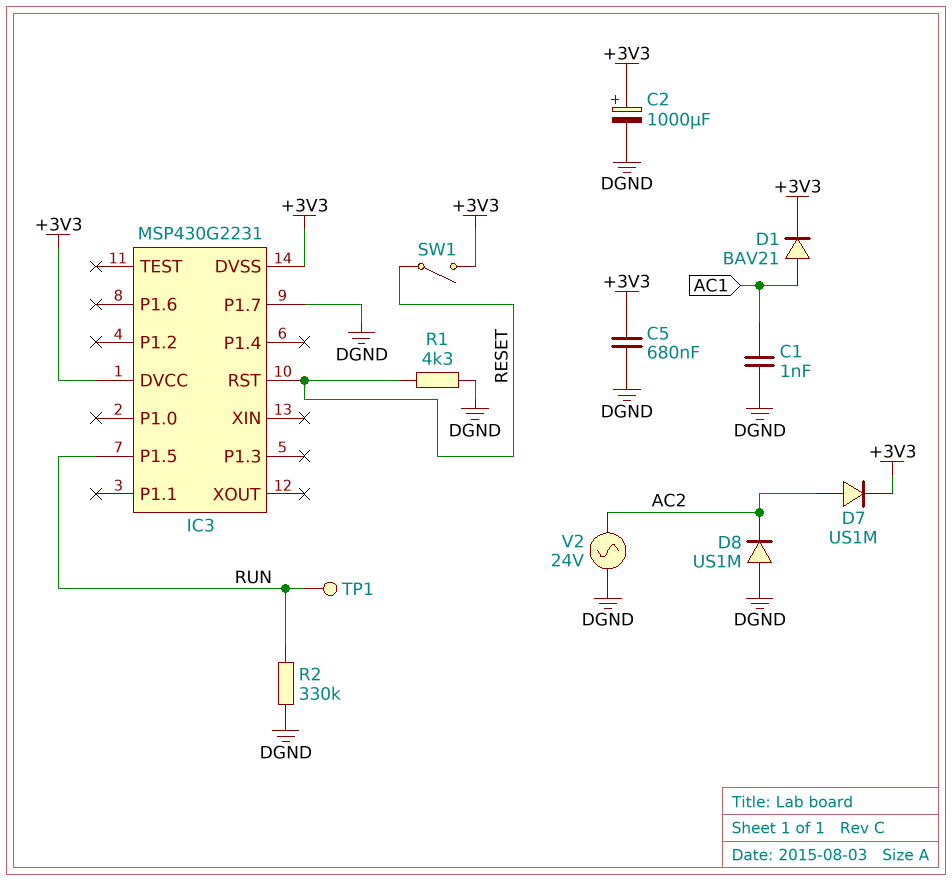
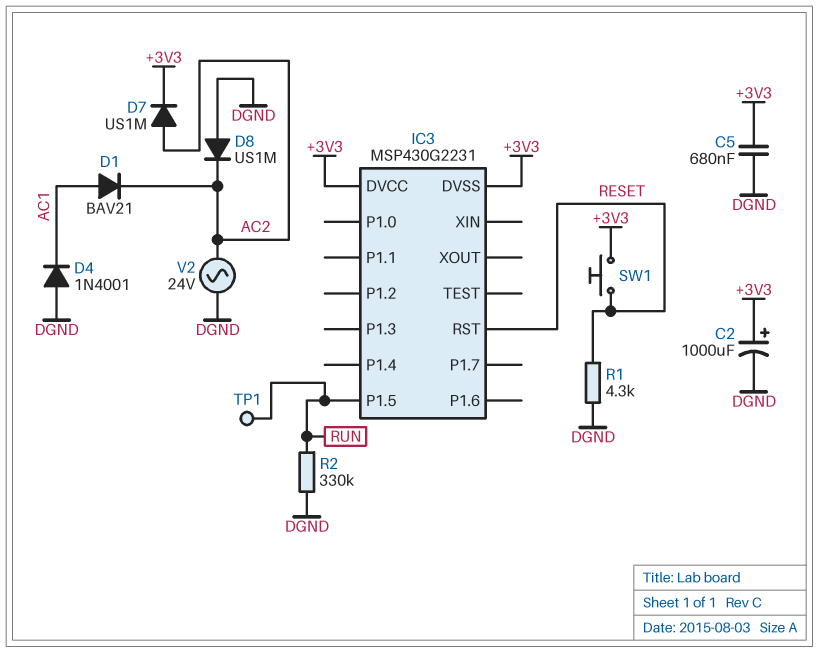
C1: 1nF (AC1, DGND) -> none
D1: diode BAV21 (A AC1, K +3V3) -> diode BAV21 (A AC1, K AC2)
D4: none -> diode 1N4001 (A DGND, K AC1)
IC3 pin P1.7: DGND -> none
SW1: switch (+3V3, RESET) -> button (+3V3, RESET)

